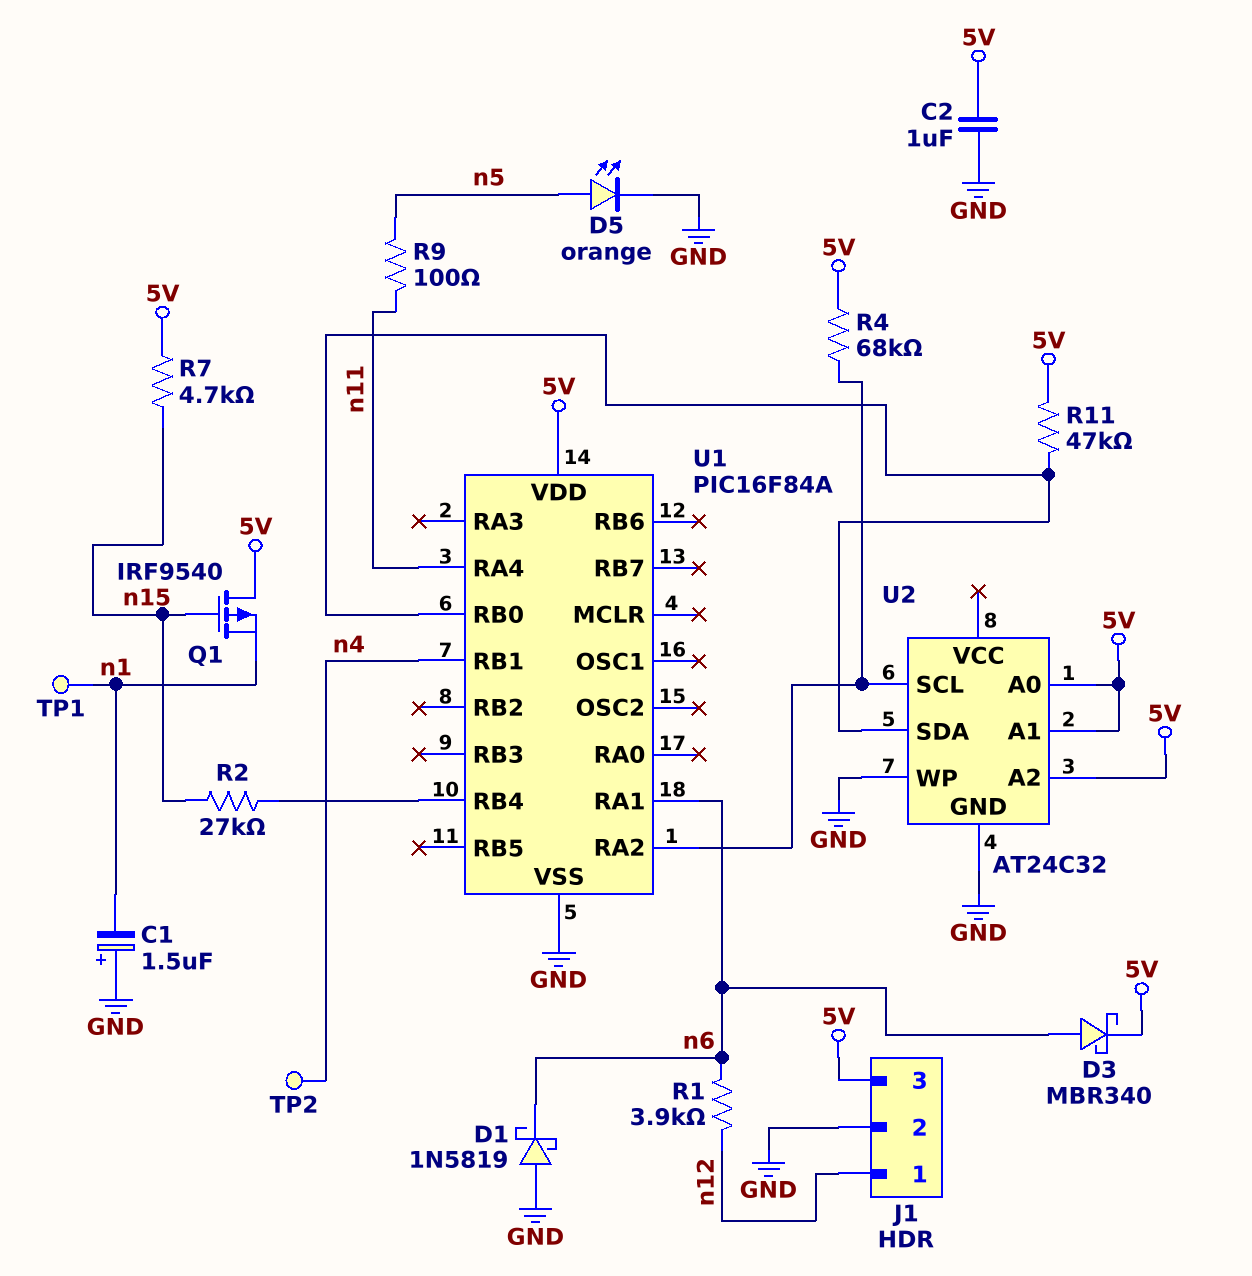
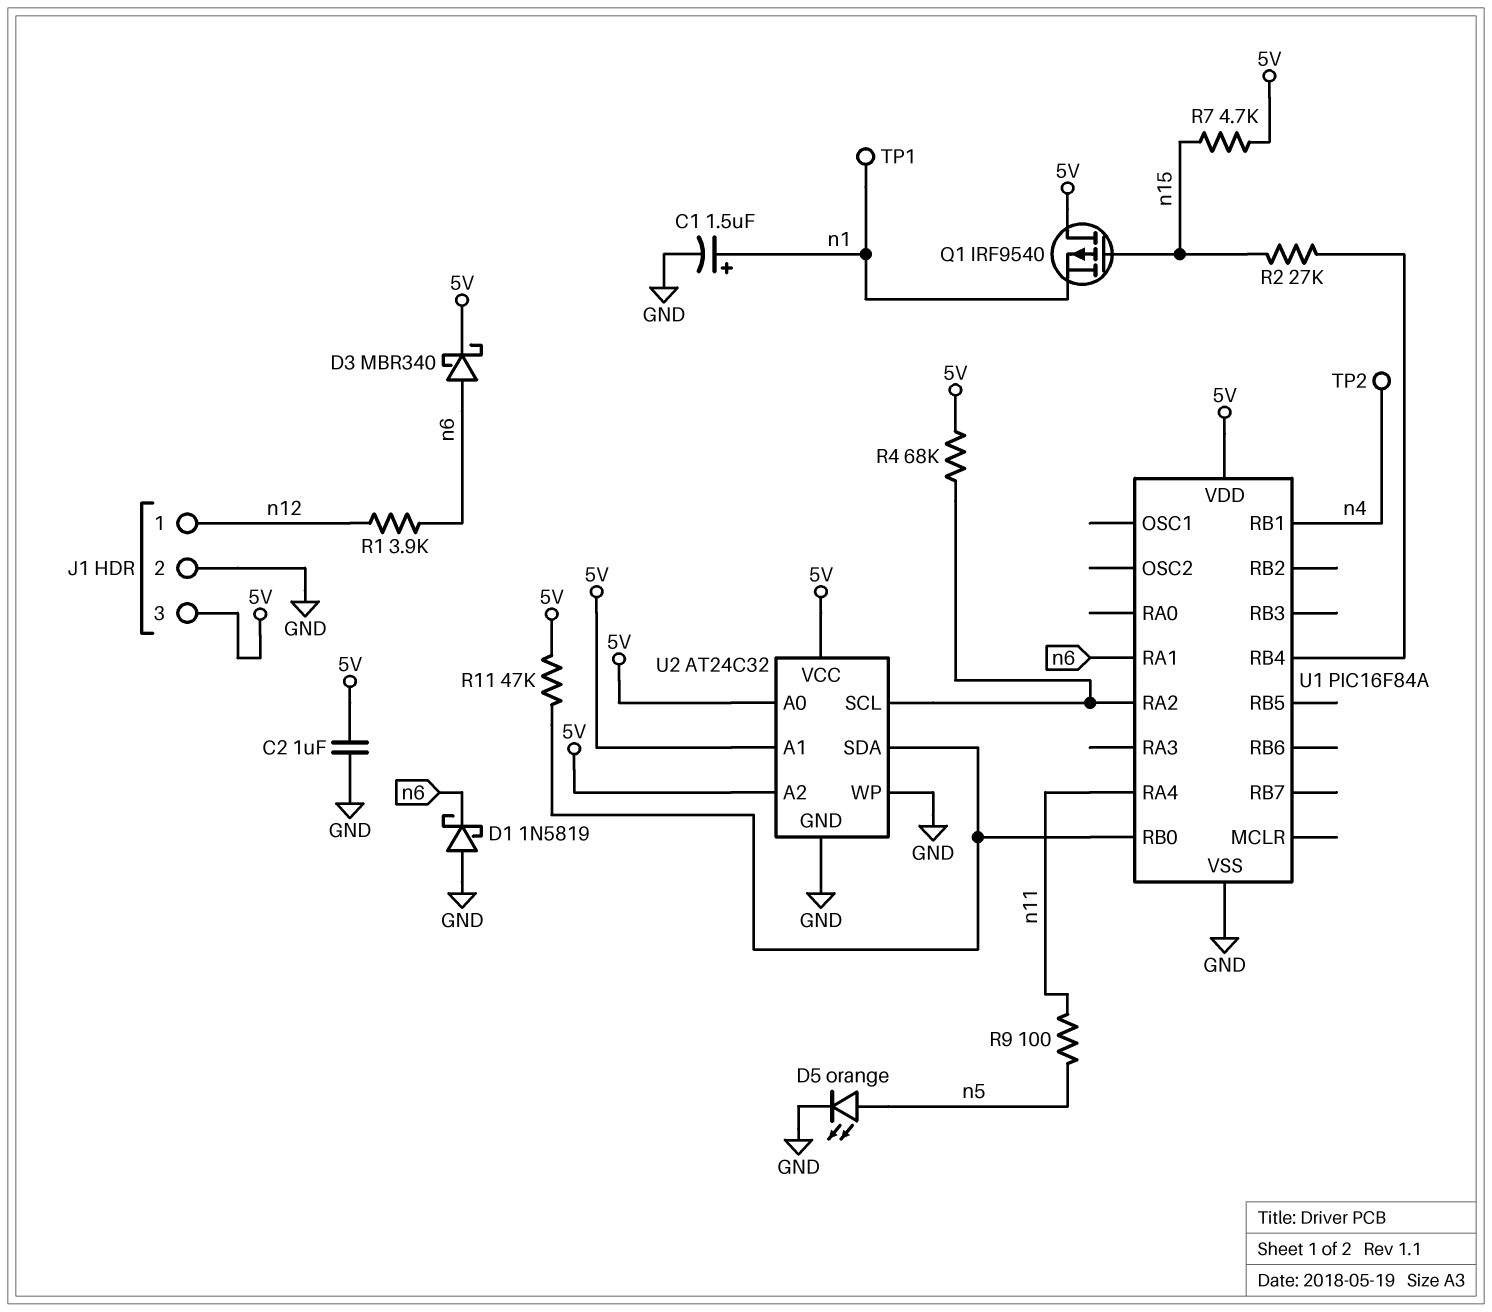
C1: 1.5uF (plus GND, minus n1) -> 1.5uF (plus n1, minus GND)
U2 pin VCC: none -> 5V

